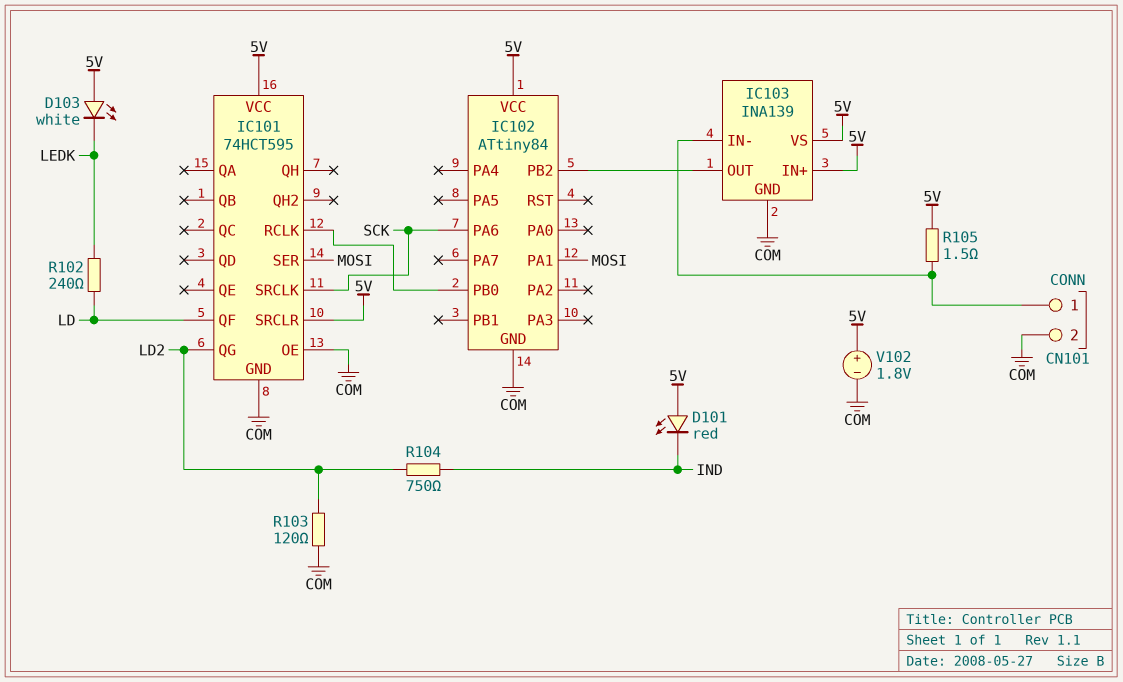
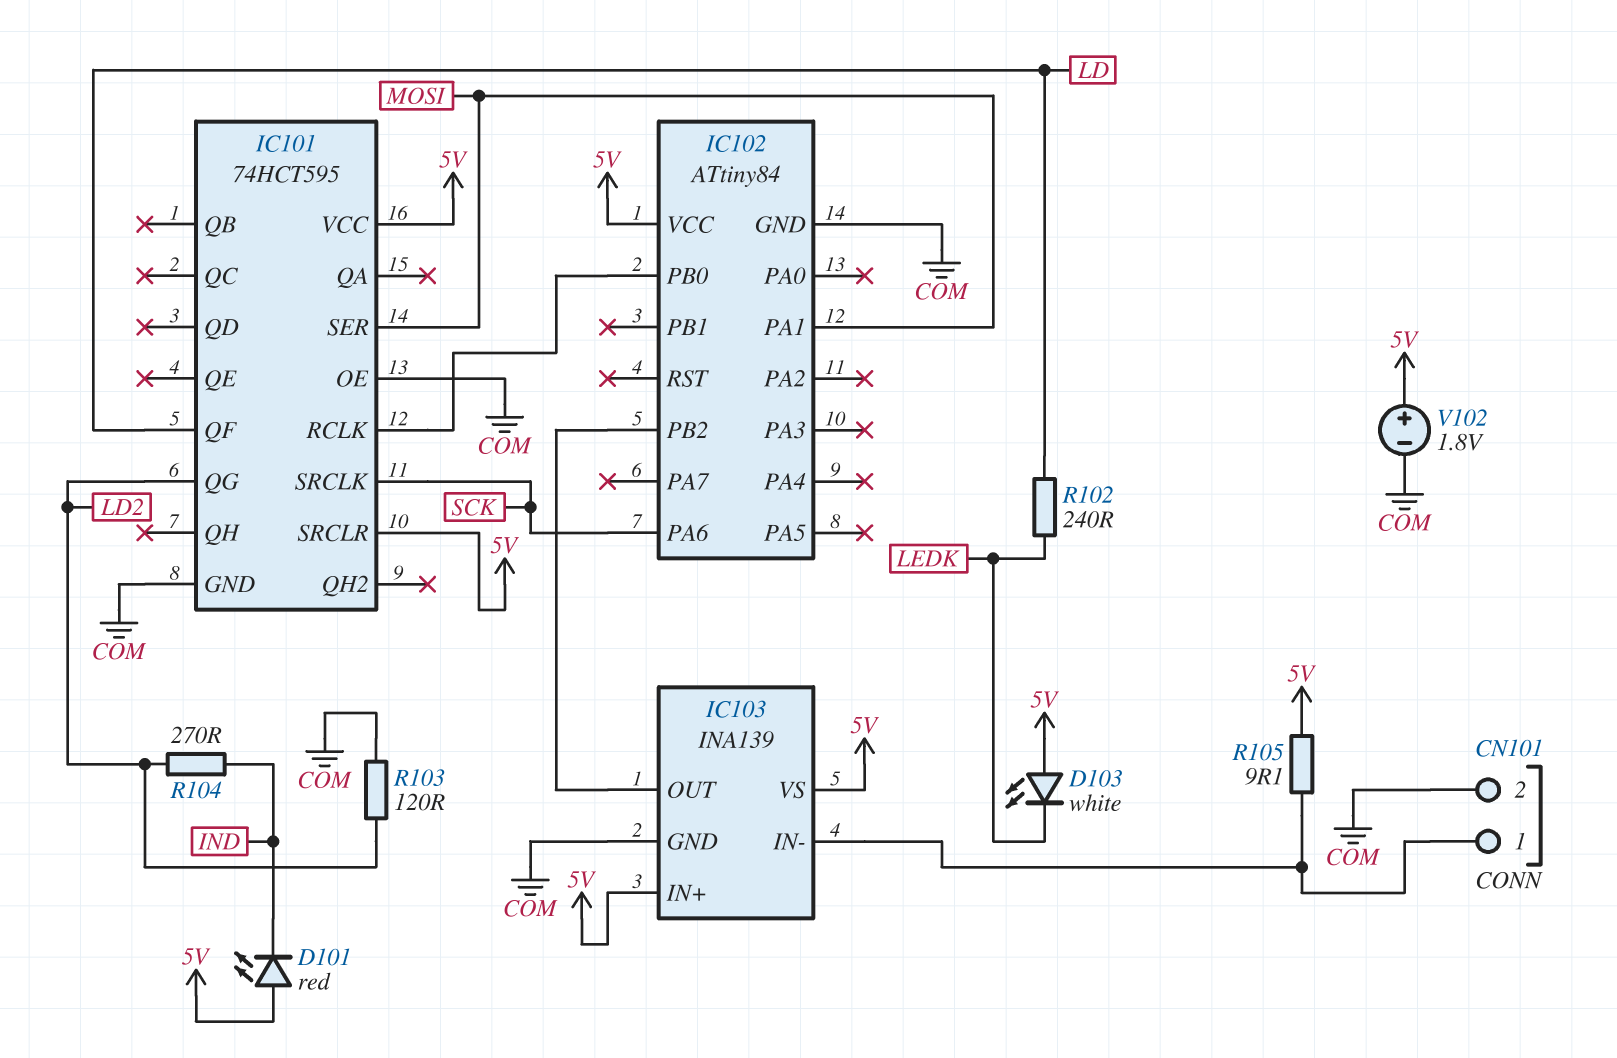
R104: 750 (IND, LD2) -> 270 (IND, LD2)
R105: 1.5 (5V, CN101/1) -> 9.1 (5V, CN101/1)

